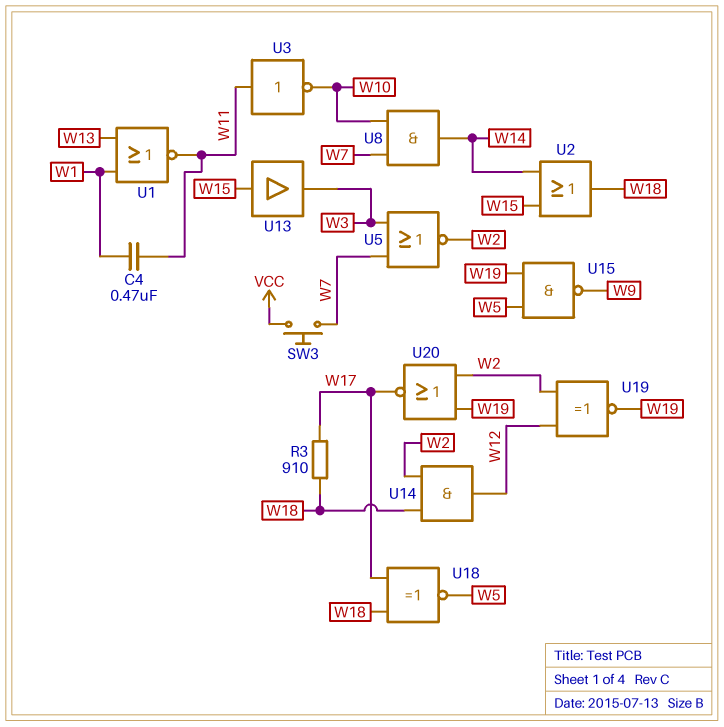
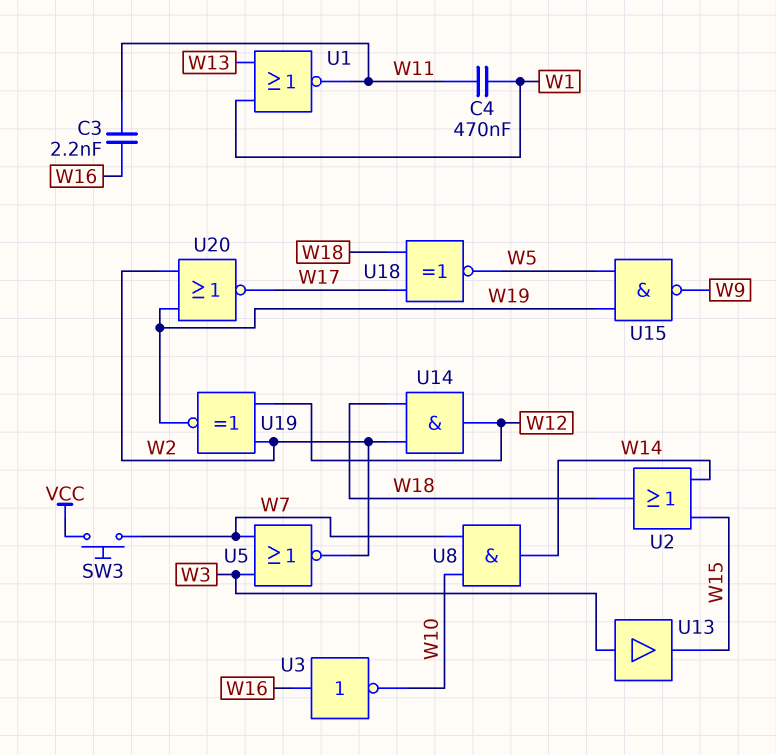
C3: none -> 2.2nF (W11, W16)
R3: 910 (W17, W18) -> none
U3: NOT (in W11, out W10) -> NOT (in W16, out W10)
U13: buffer (in W15, out W3) -> buffer (in W3, out W15)

